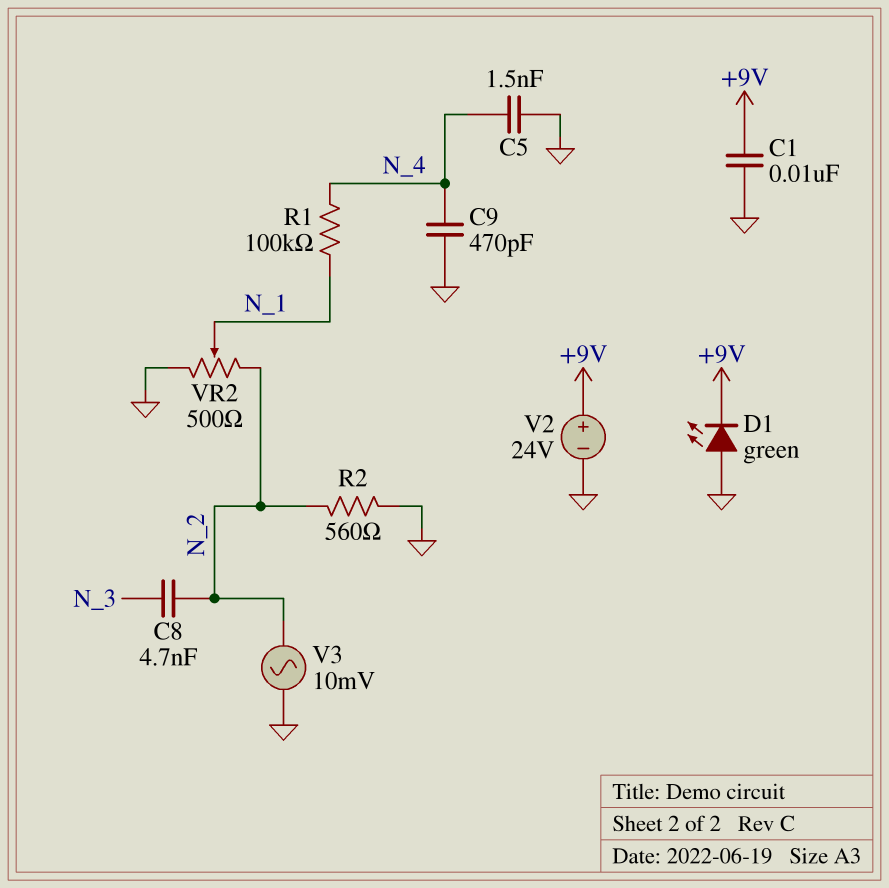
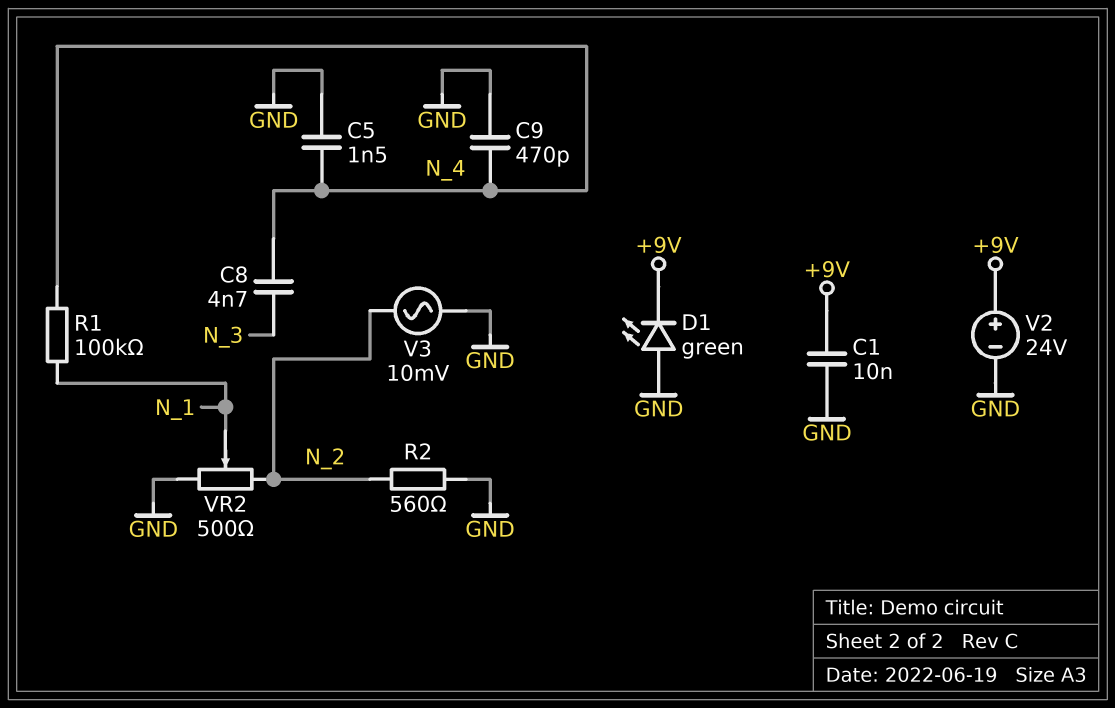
C8: 4.7nF (N_2, N_3) -> 4.7nF (N_3, N_4)

